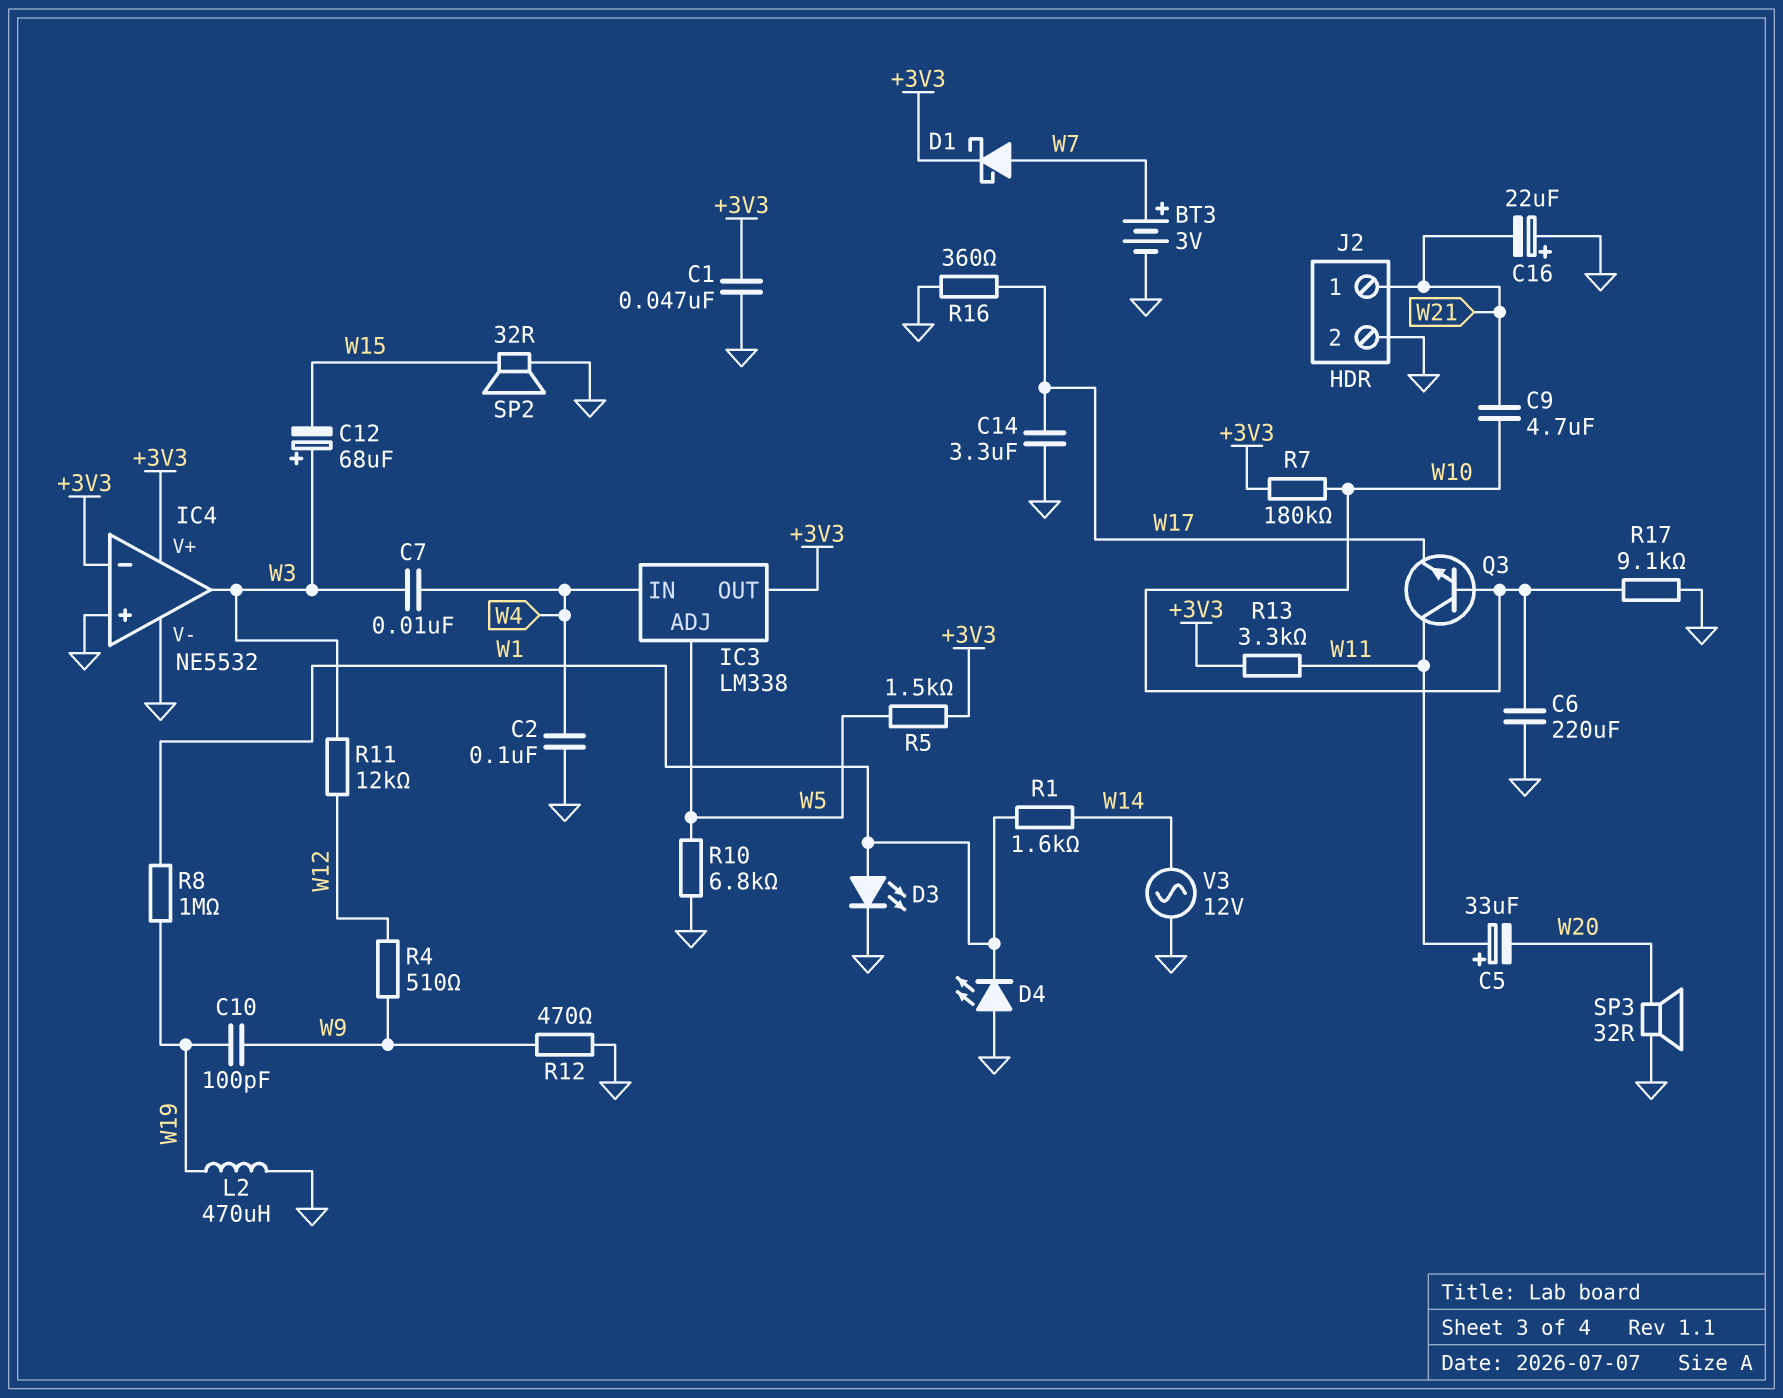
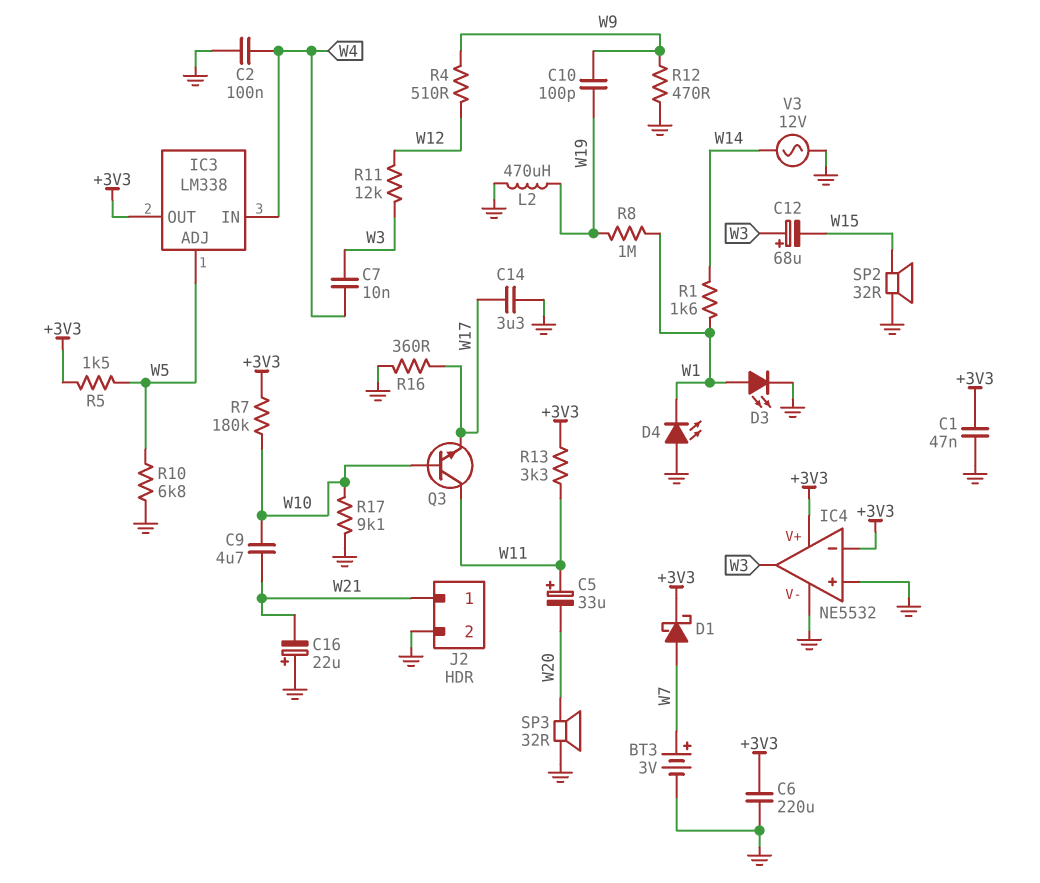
C6: 220uF (GND, W10) -> 220uF (+3V3, GND)

